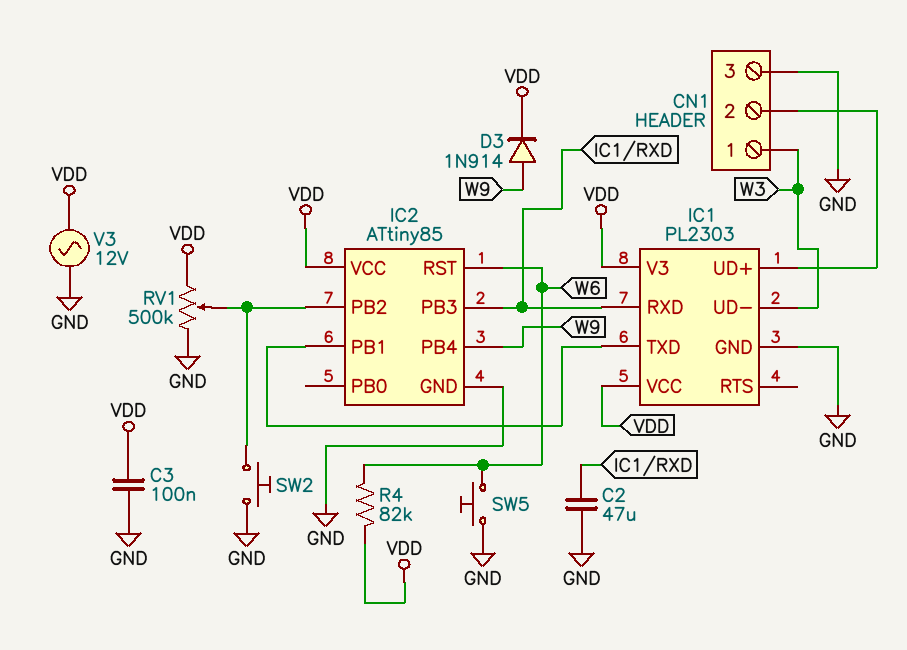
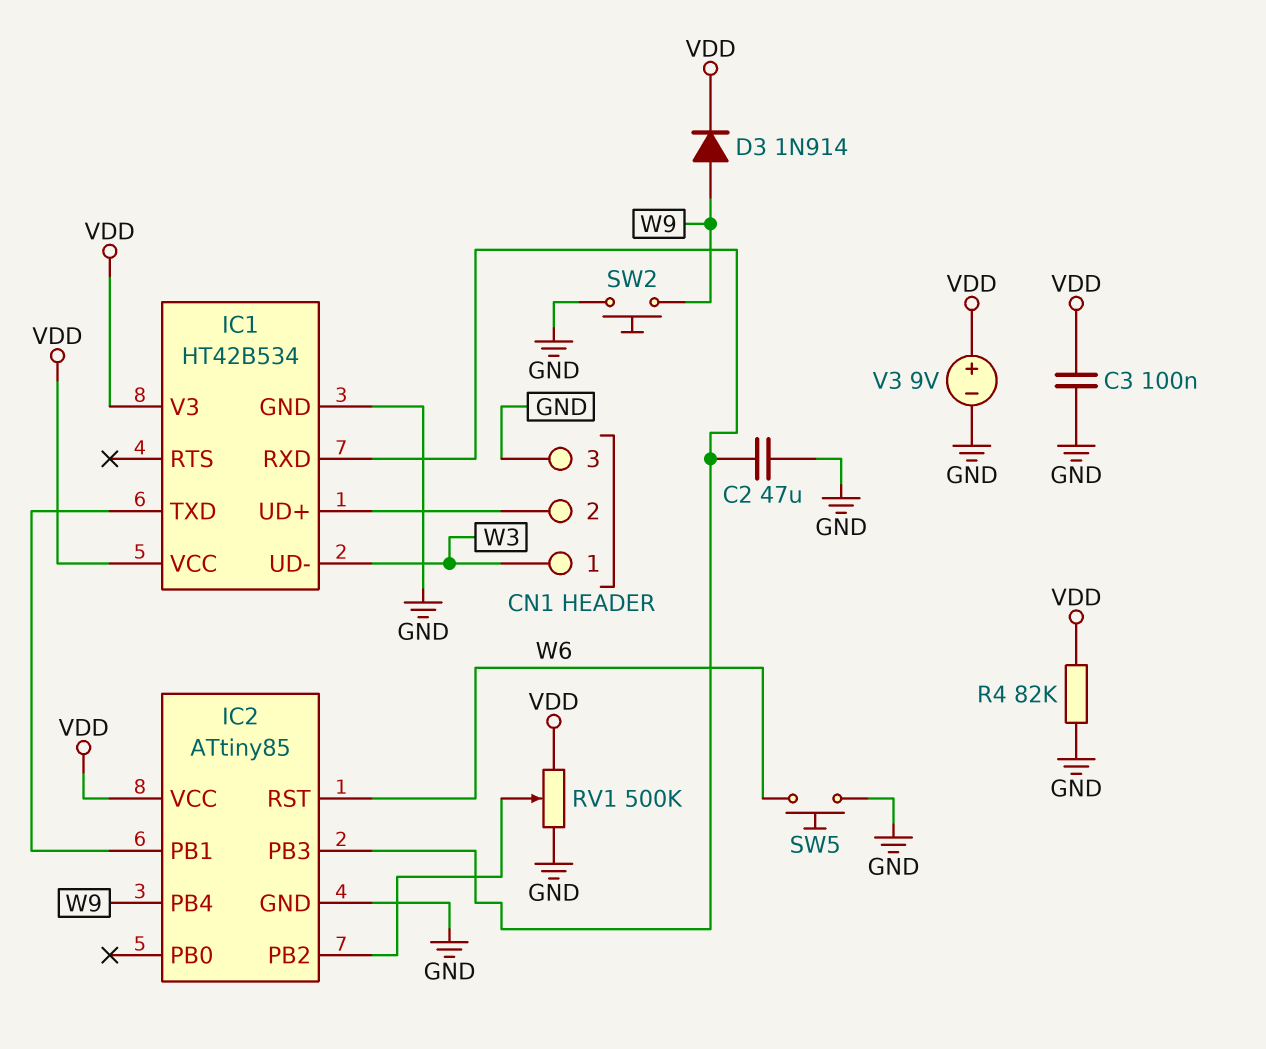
IC1: PL2303 -> HT42B534
R4: 82k (VDD, W6) -> 82k (GND, VDD)
SW2: button (GND, IC2/PB2) -> button (GND, W9)
V3: AC 12V (GND, VDD) -> 9V (plus VDD, minus GND)

